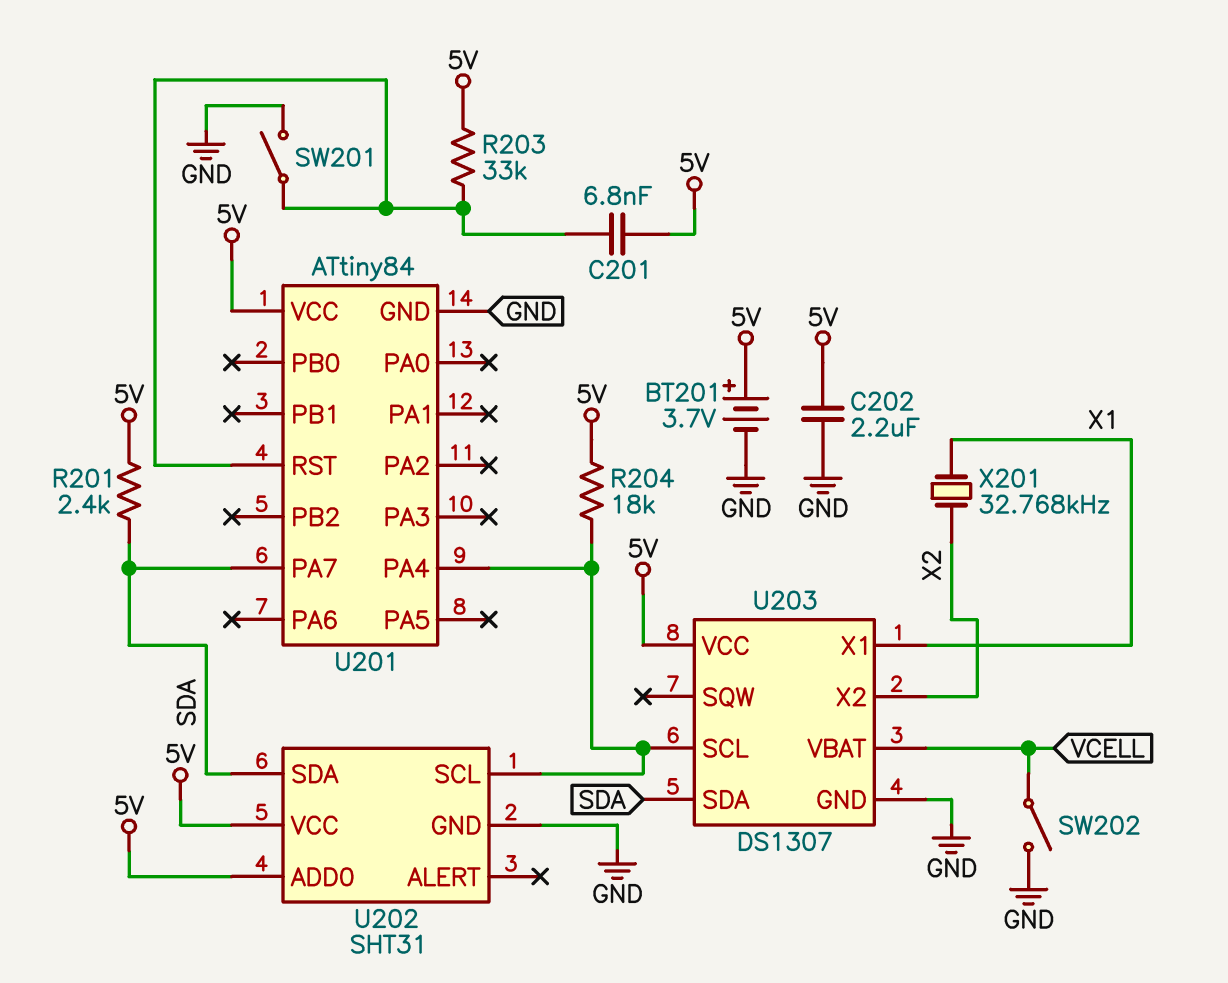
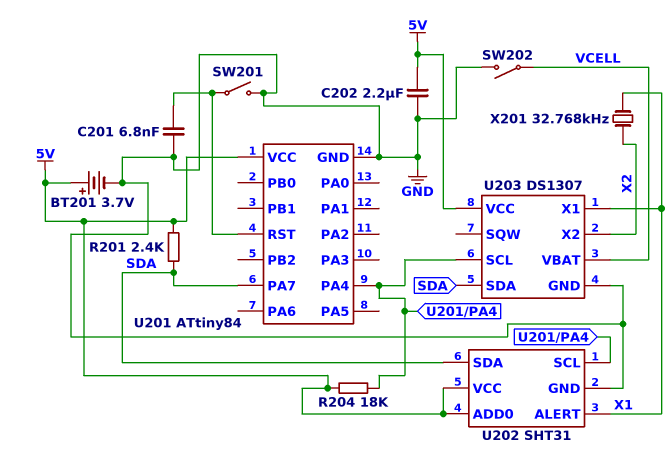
C201: 6.8nF (5V, U201/RST) -> 6.8nF (GND, U201/RST)
R203: 33k (5V, U201/RST) -> none
U202 pin ALERT: none -> X1

